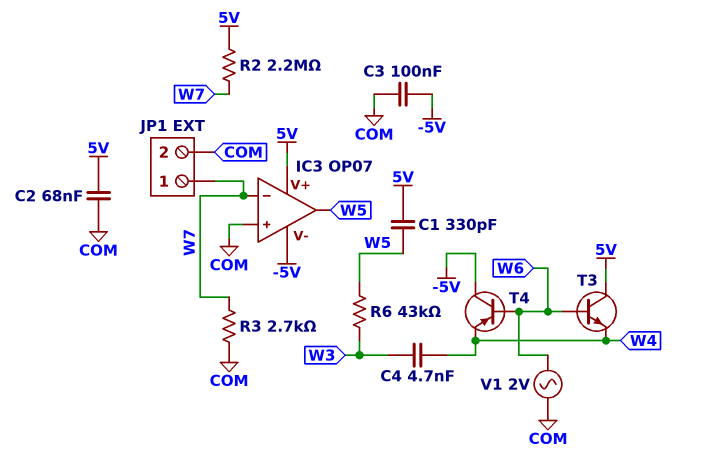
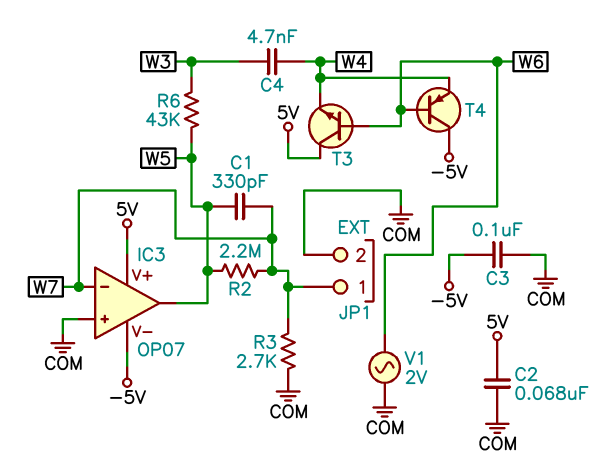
C1: 330pF (5V, W5) -> 330pF (W5, W7)
R2: 2.2M (5V, W7) -> 2.2M (W5, W7)

